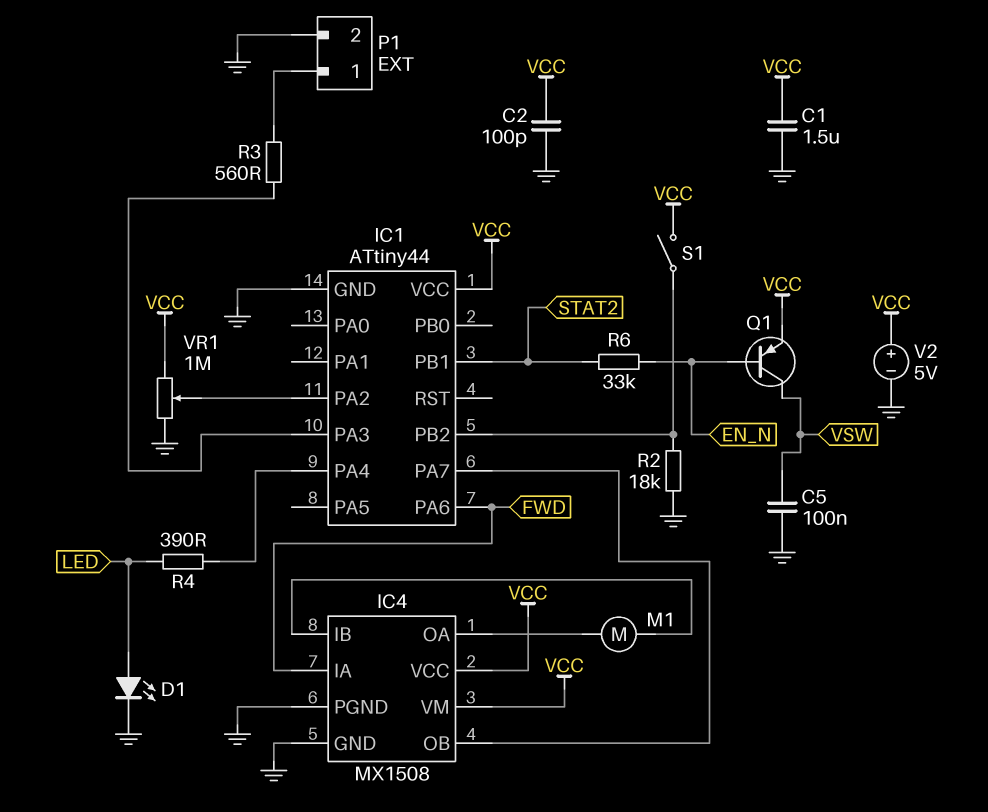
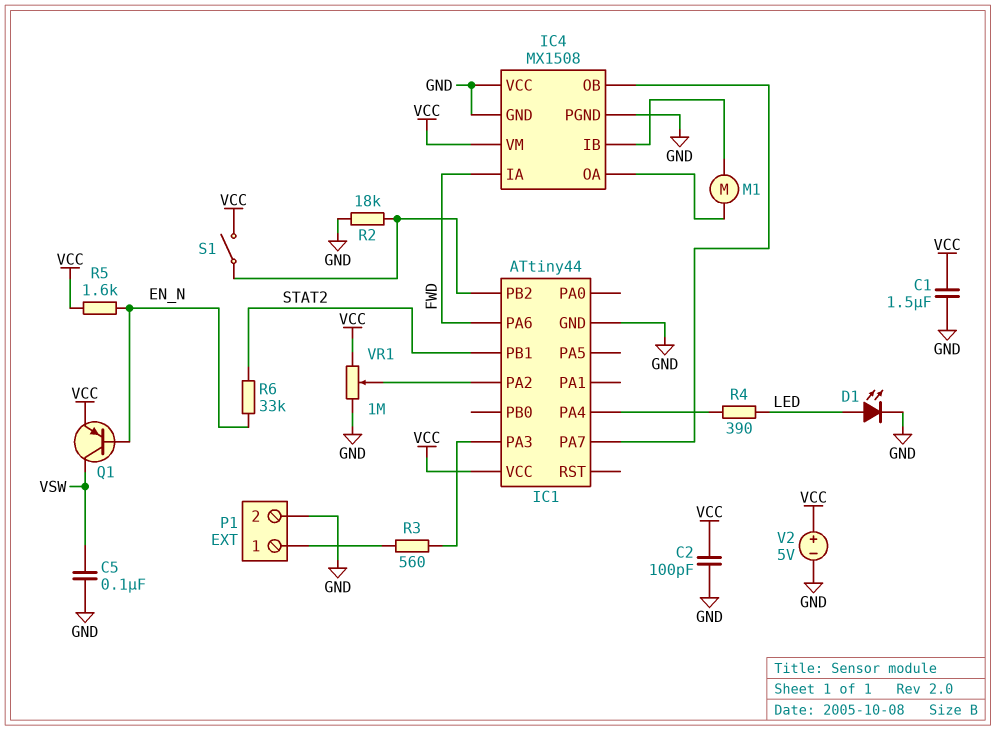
IC4 pin VCC: VCC -> GND
R5: none -> 1.6k (EN_N, VCC)

